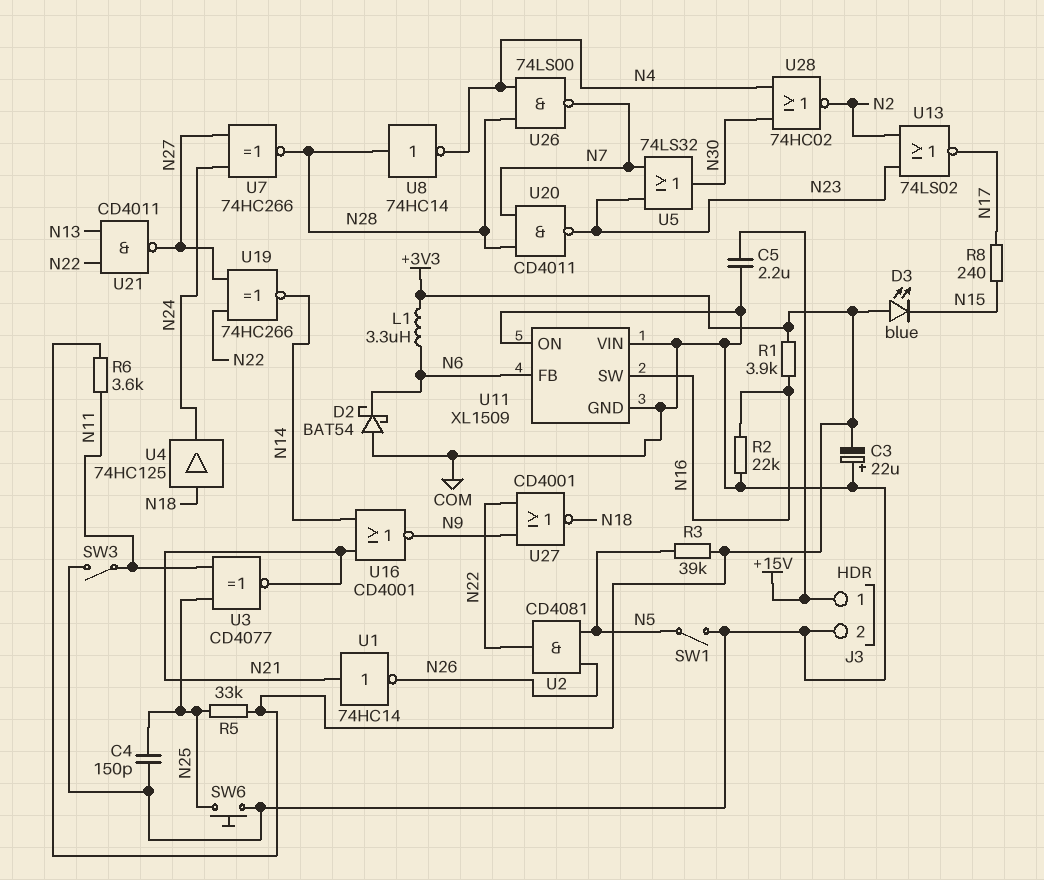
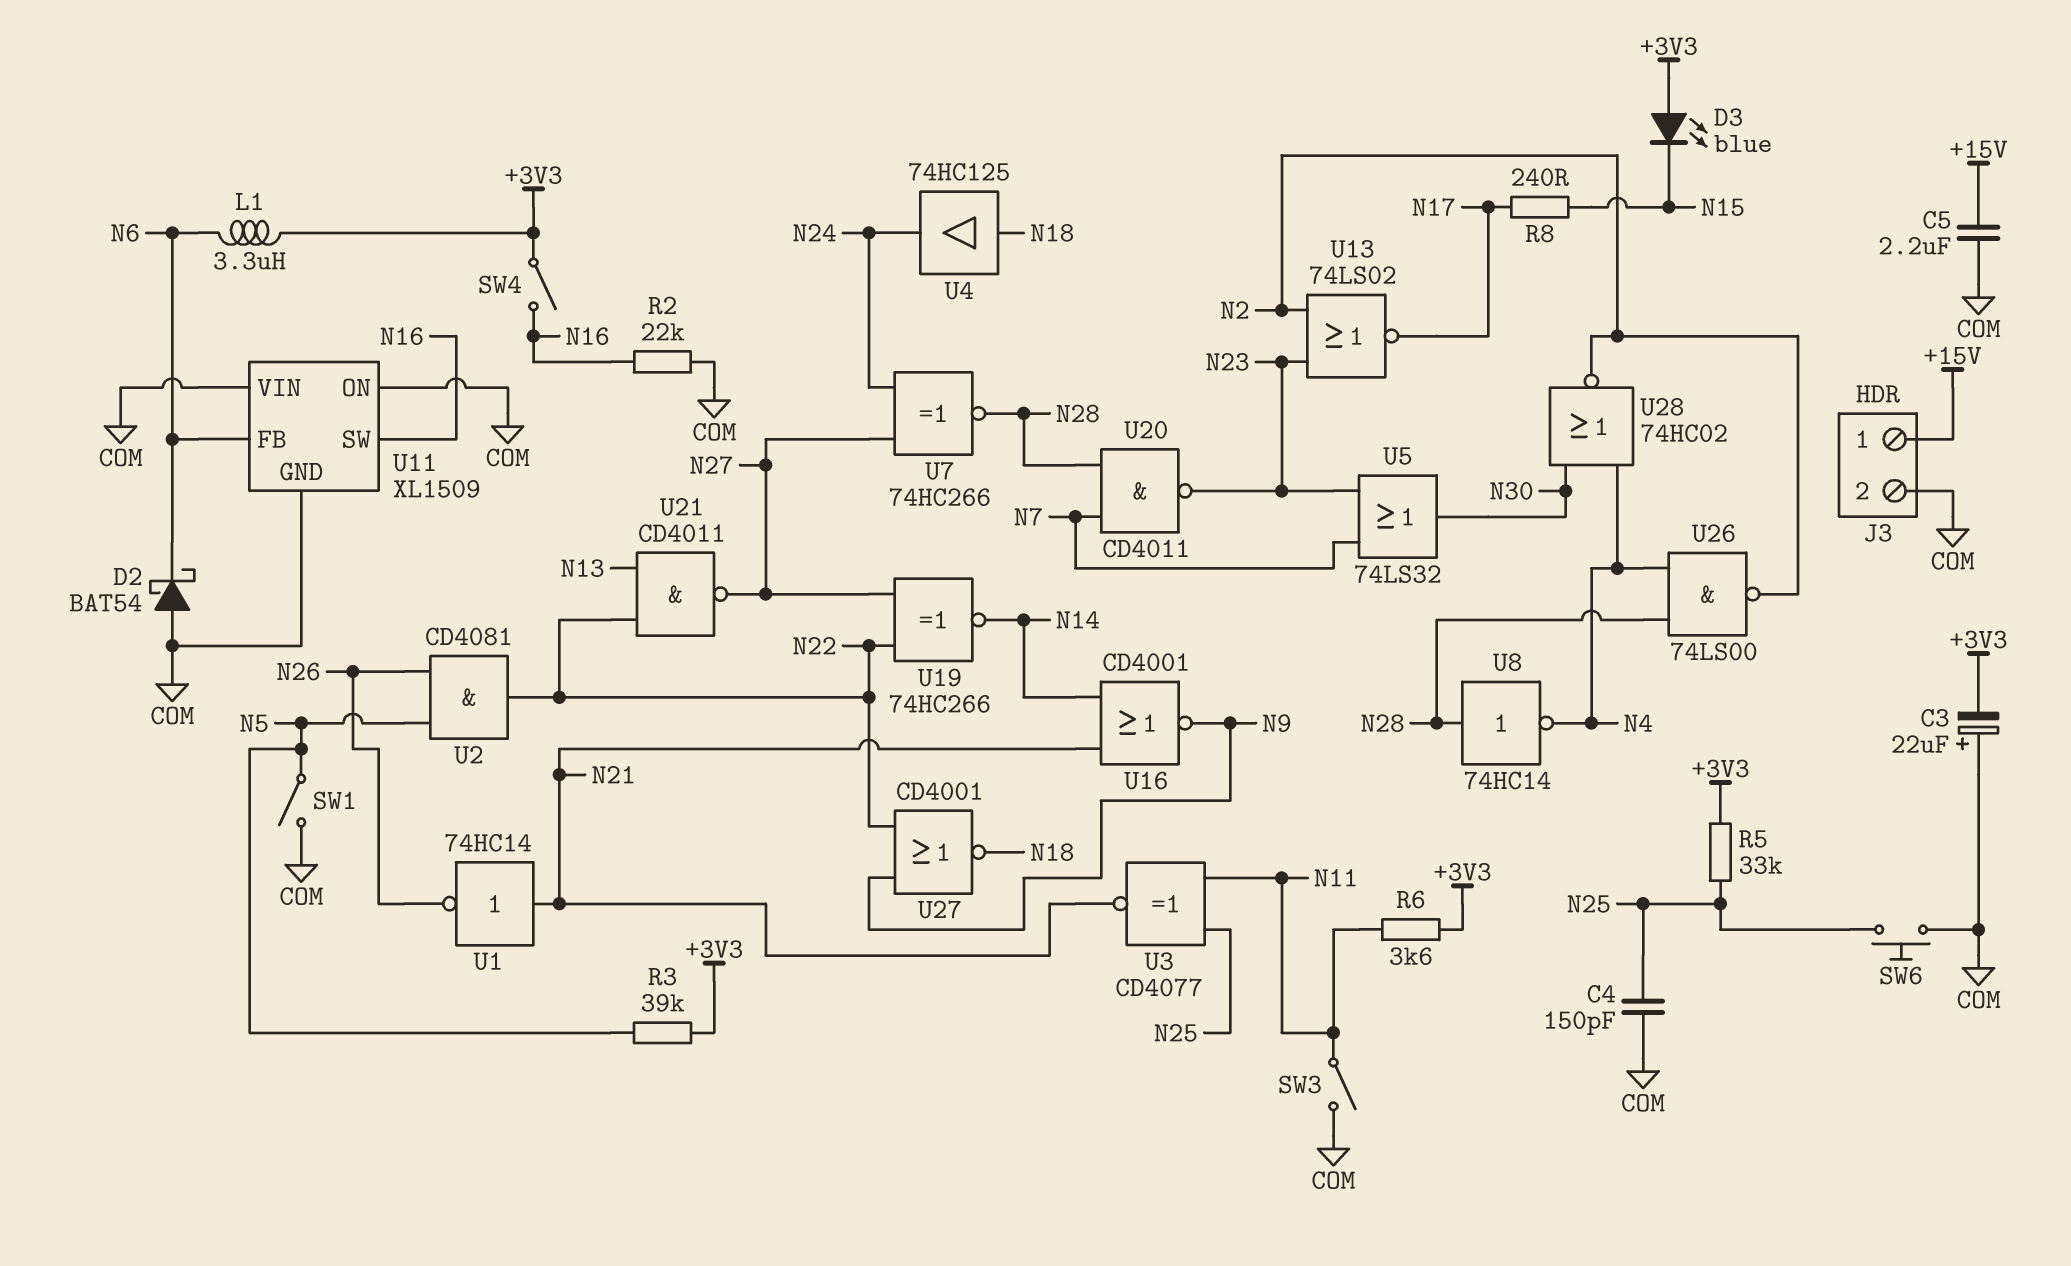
R1: 3.9k (+3V3, N16) -> none
SW4: none -> switch (+3V3, N16)
U26: NAND 74LS00 (in N4, in N28, out N7) -> NAND 74LS00 (in N4, in N28, out N2)

